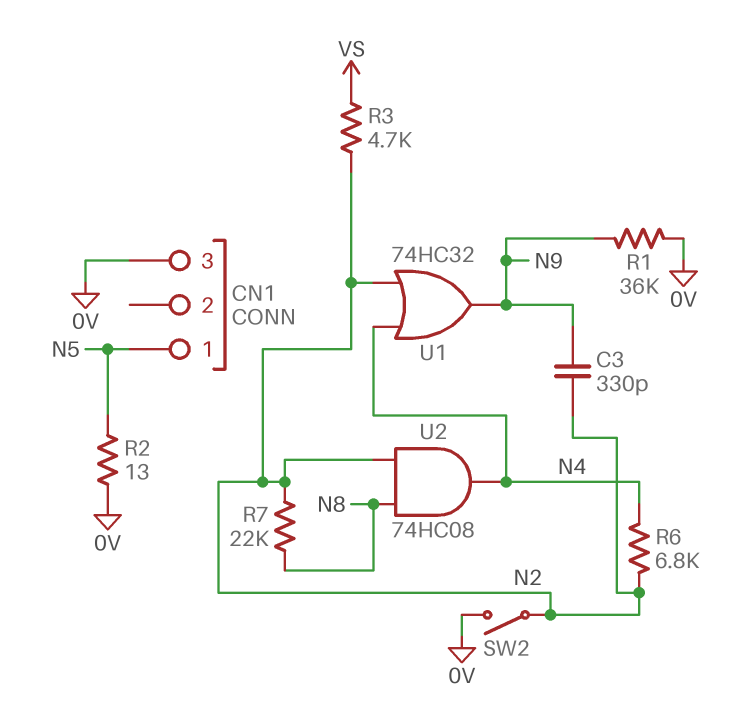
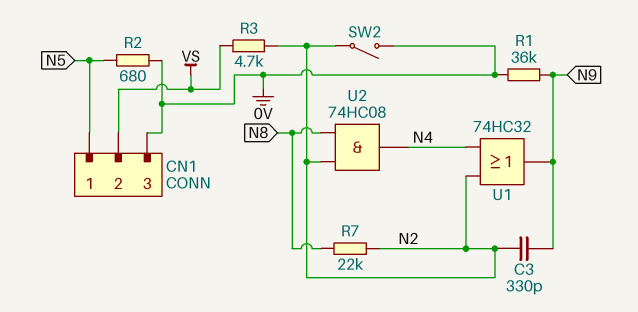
CN1 pin 2: none -> VS
R2: 13 (0V, N5) -> 680 (0V, N5)
R6: 6.8k (N2, N4) -> none

